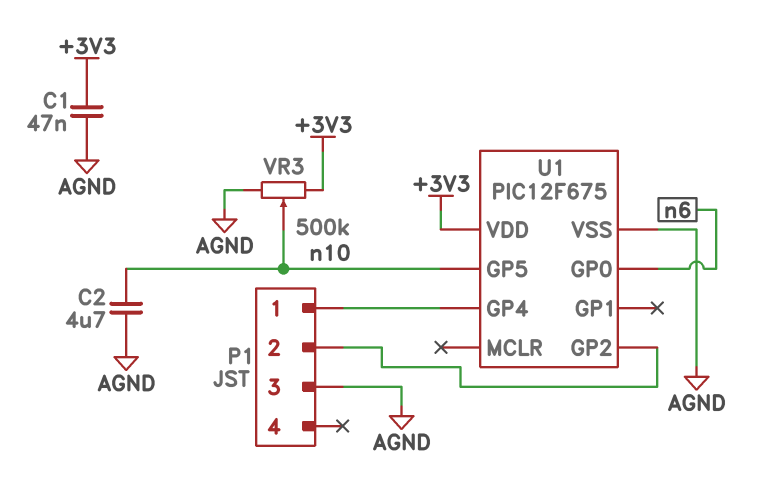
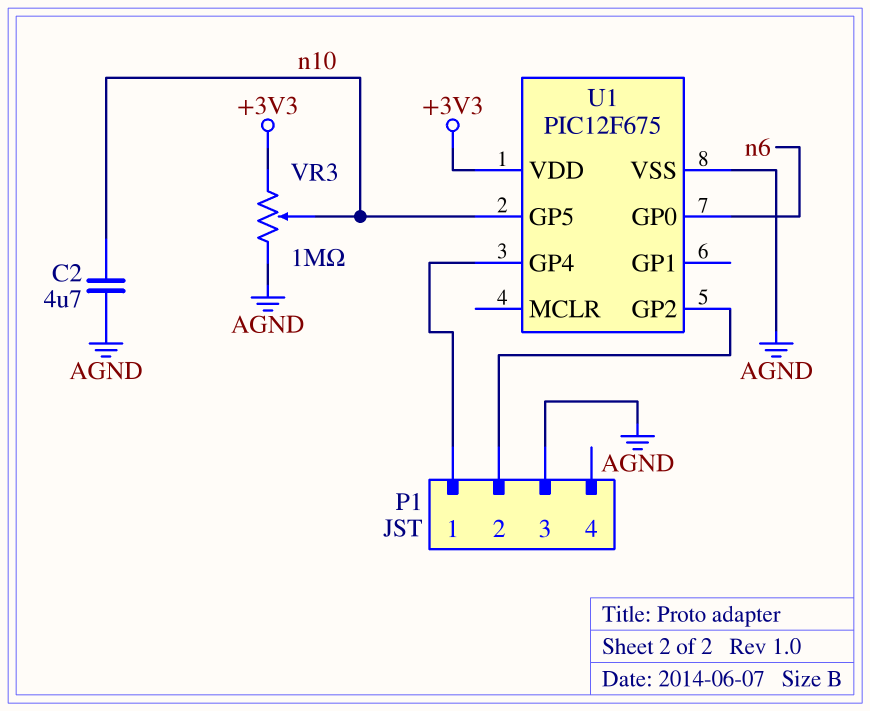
C1: 47nF (+3V3, AGND) -> none
VR3: 500k (+3V3, AGND, wiper n10) -> 1M (+3V3, AGND, wiper n10)

